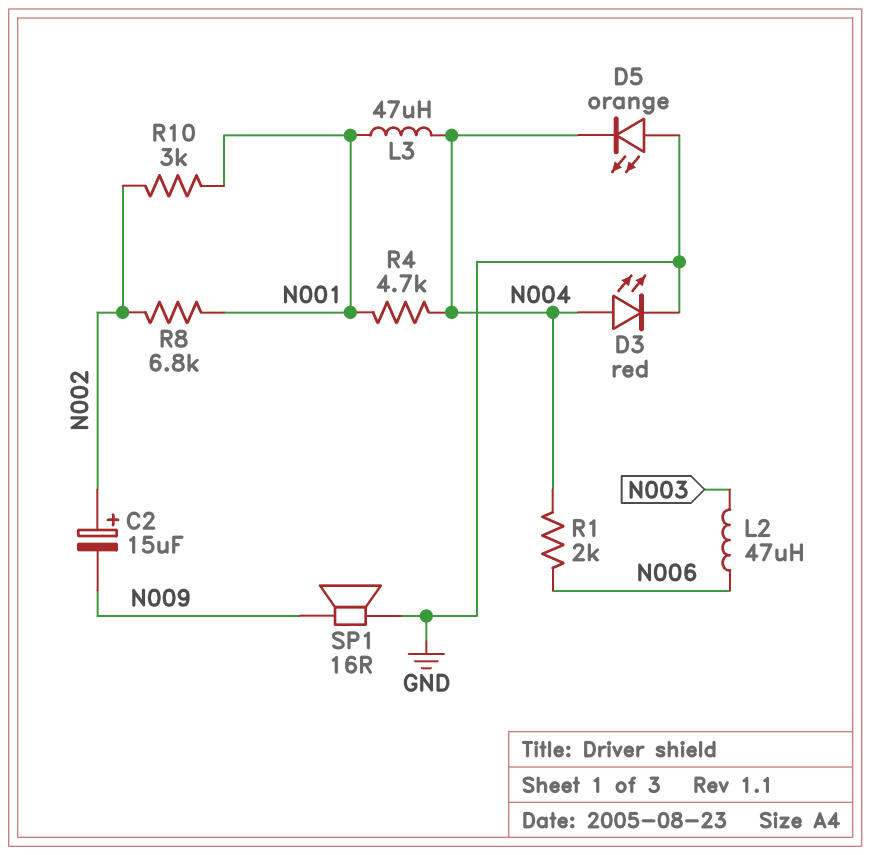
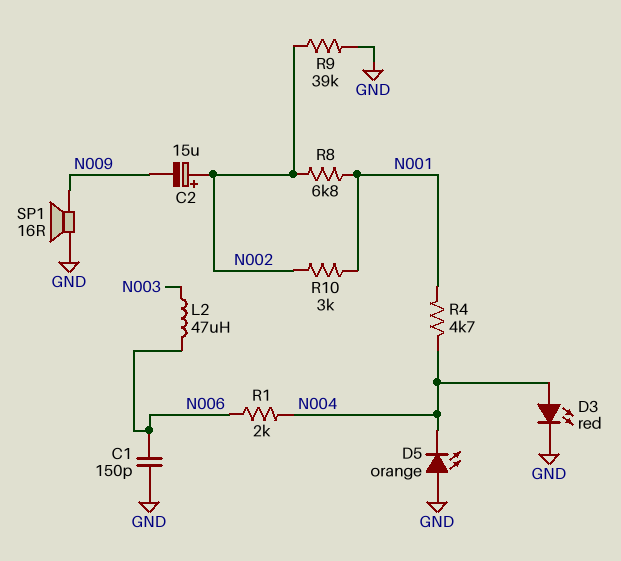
C1: none -> 150pF (GND, N006)
L3: 47uH (N001, N004) -> none
R9: none -> 39k (GND, N002)

